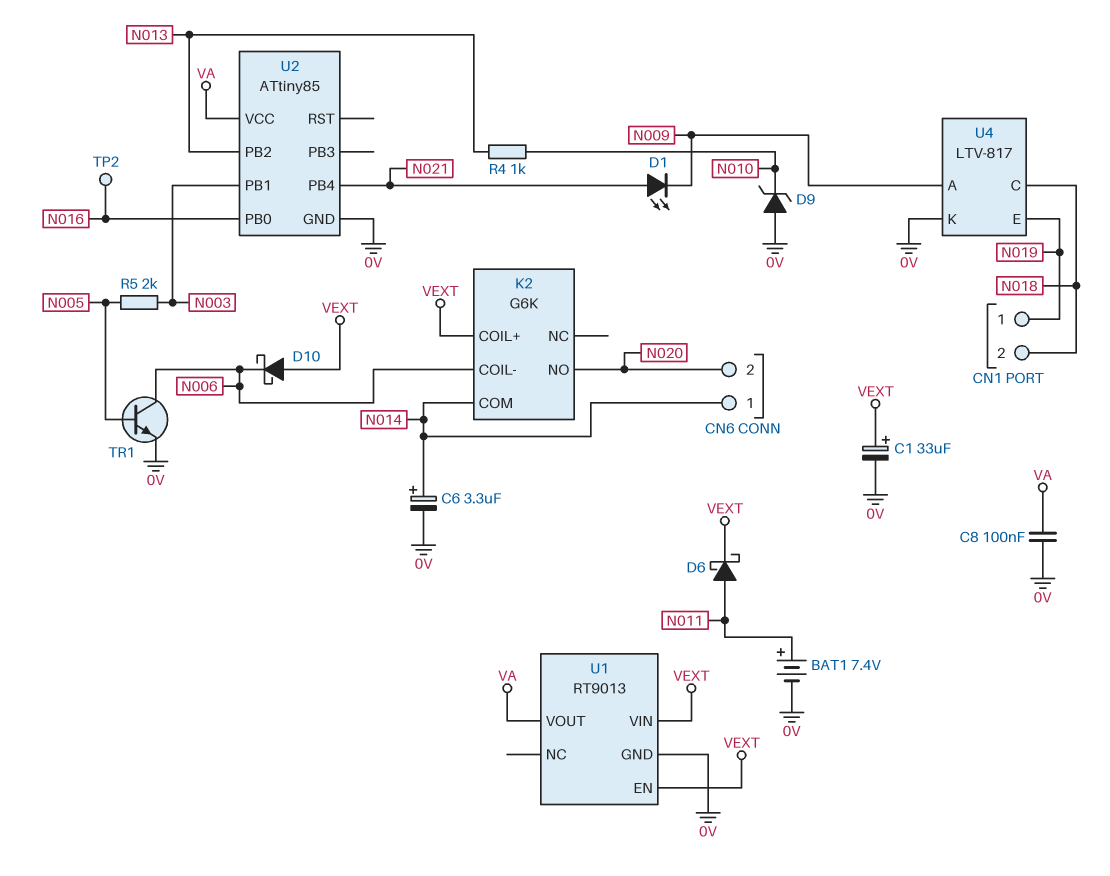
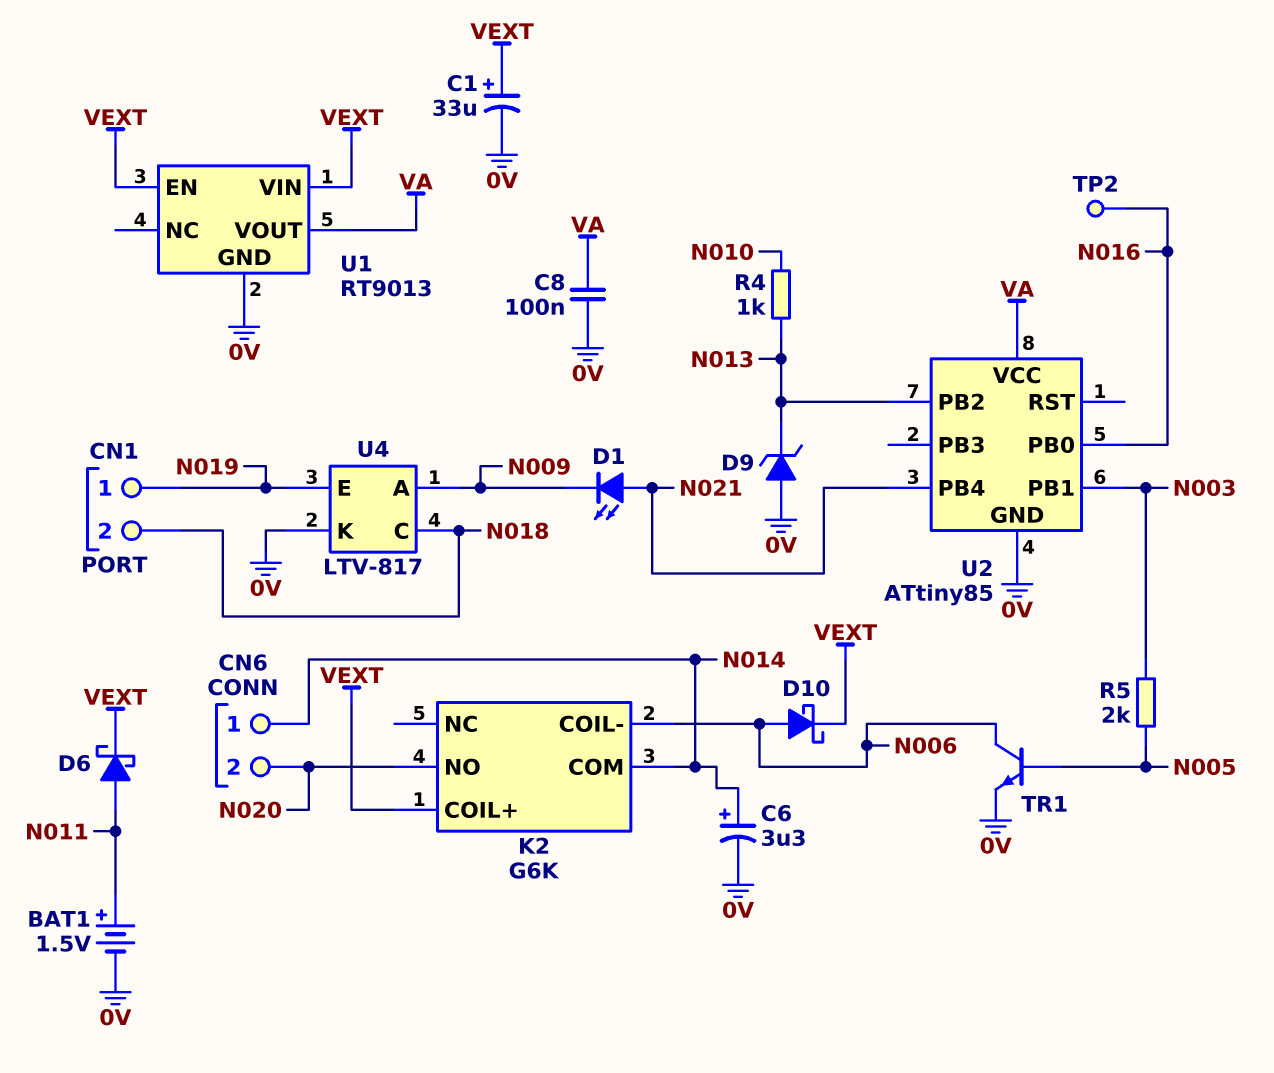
BAT1: 7.4V (plus N011, minus 0V) -> 1.5V (plus N011, minus 0V)
D9: zener (A 0V, K N010) -> zener (A 0V, K N013)
D10: schottky (A VEXT, K N006) -> schottky (A N006, K VEXT)

